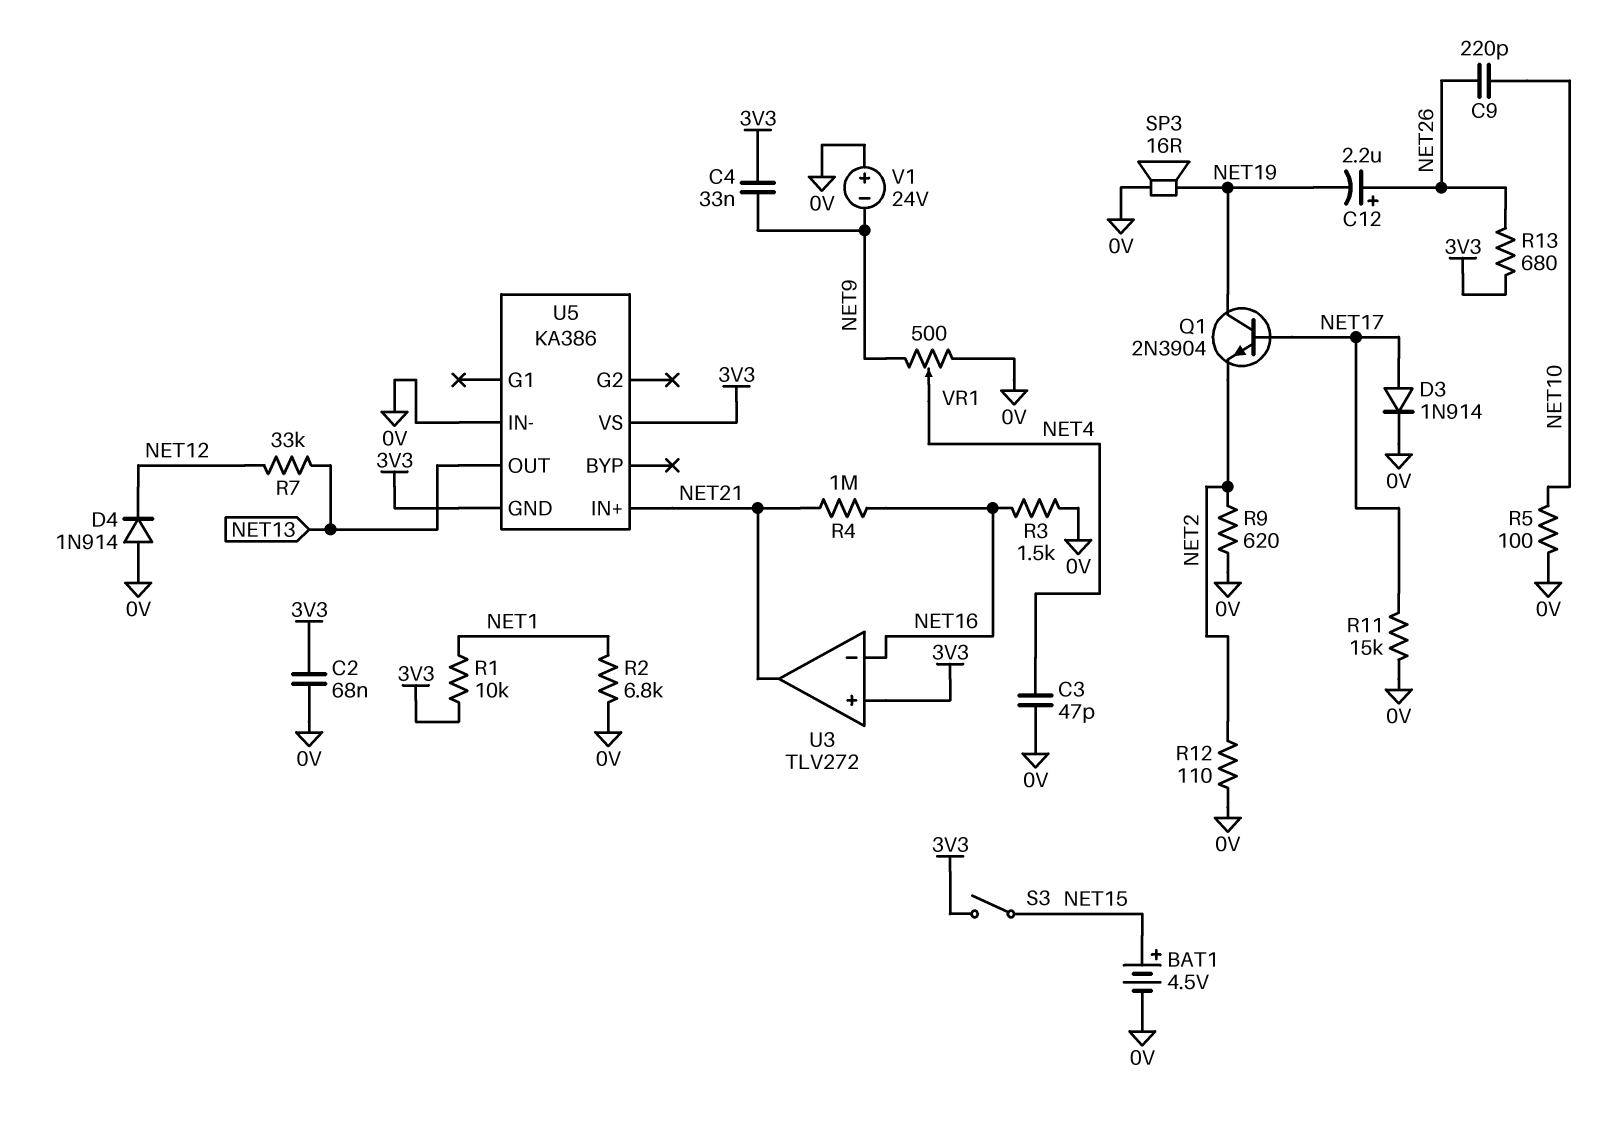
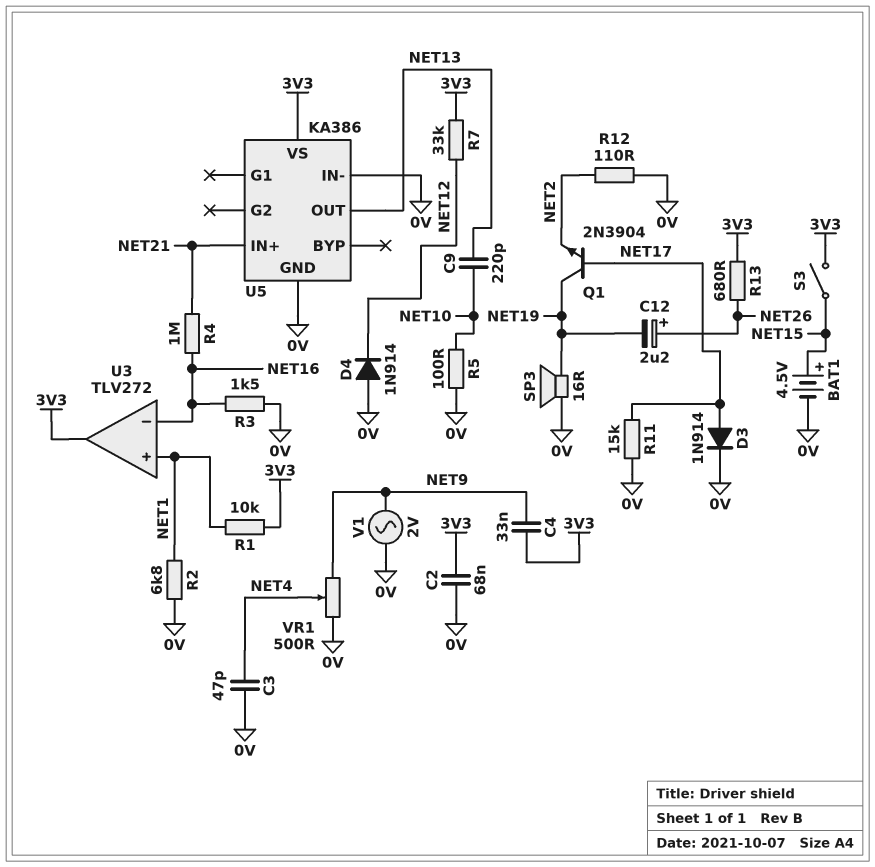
C9: 220pF (NET10, NET26) -> 220pF (NET10, NET13)
R7: 33k (NET12, NET13) -> 33k (3V3, NET12)
R9: 620 (0V, NET2) -> none
U3 pin in+: 3V3 -> NET1
U3 pin out: NET21 -> 3V3
U5 pin GND: 3V3 -> 0V
V1: 24V (plus 0V, minus NET9) -> AC 2V (0V, NET9)

